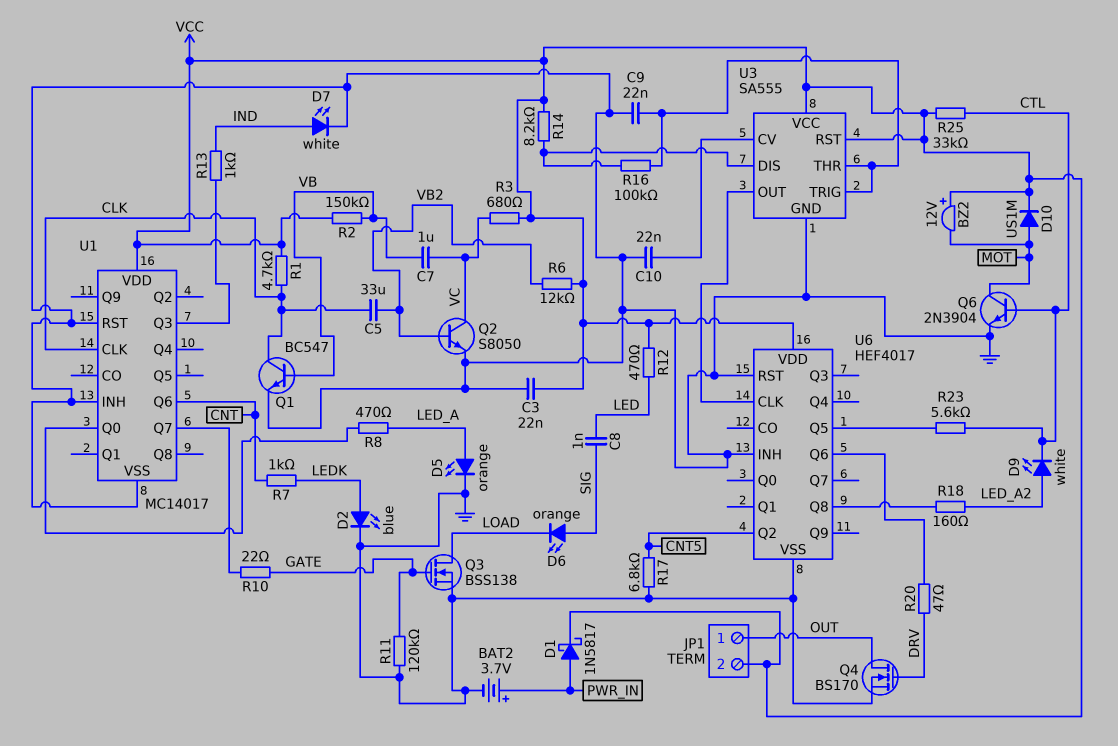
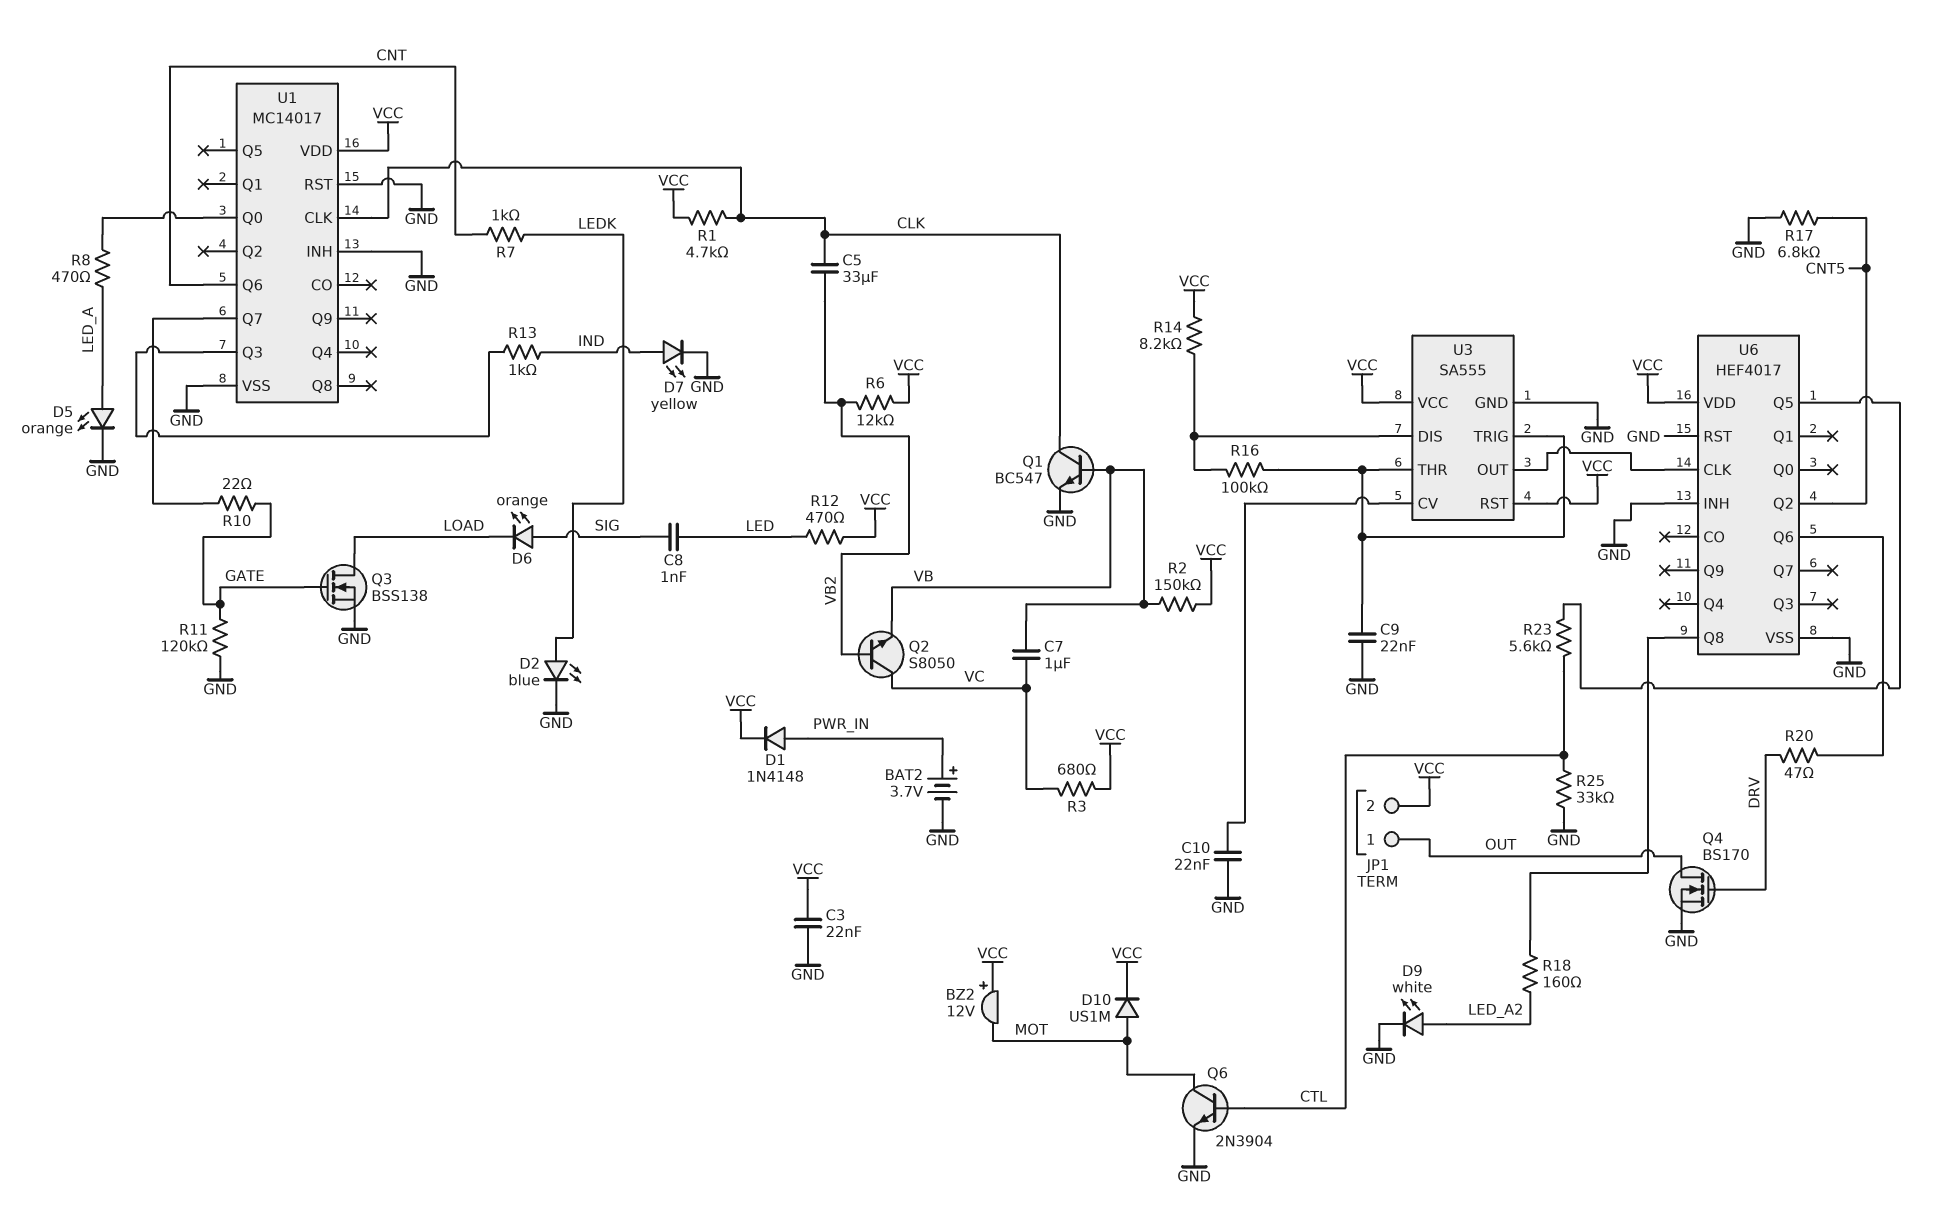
D1: schottky 1N5817 (A PWR_IN, K VCC) -> diode 1N4148 (A PWR_IN, K VCC)
D7: LED white (A IND, K GND) -> LED yellow (A IND, K GND)
D9: LED white (A LED_A2, K CTL) -> LED white (A LED_A2, K GND)
Q2: NPN S8050 (B VB2, C VC, E GND) -> NPN S8050 (B VB2, C VC, E VB)
R25: 33k (CTL, VCC) -> 33k (CTL, GND)

